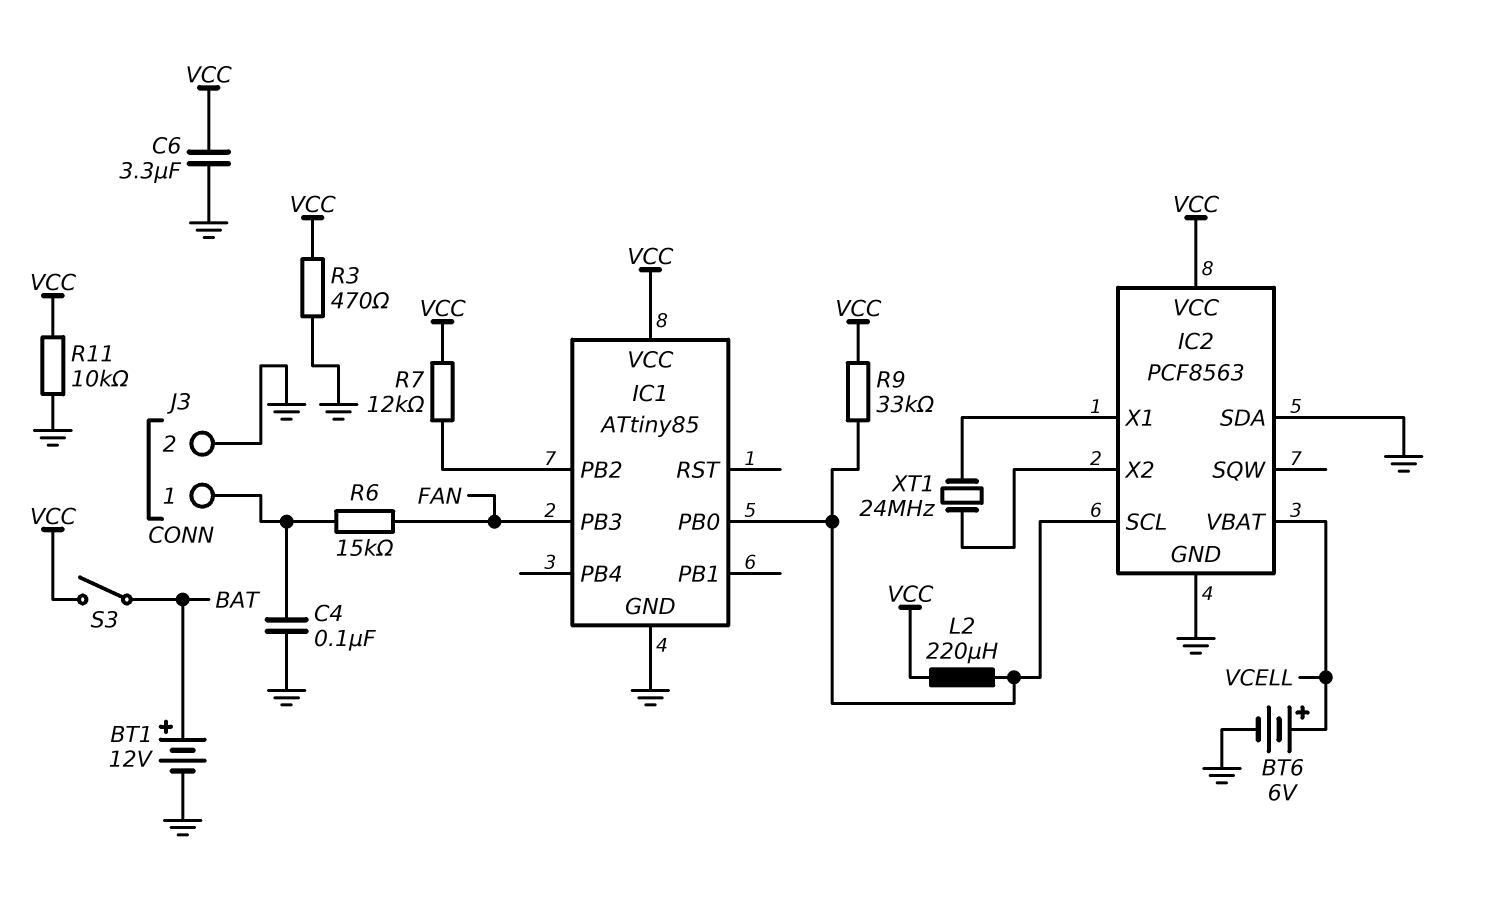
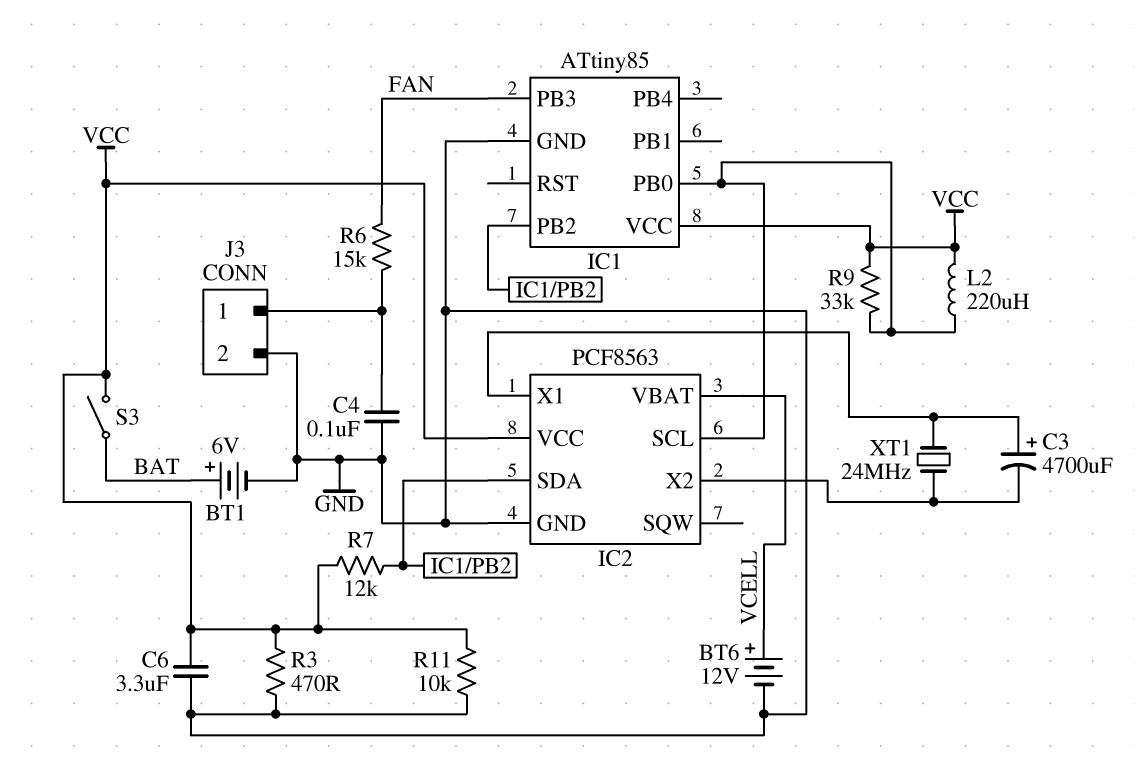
BT1: 12V (plus BAT, minus GND) -> 6V (plus BAT, minus GND)
BT6: 6V (plus VCELL, minus GND) -> 12V (plus VCELL, minus GND)
C3: none -> 4700uF (plus IC2/X1, minus IC2/X2)
IC2 pin SDA: GND -> IC1/PB2

